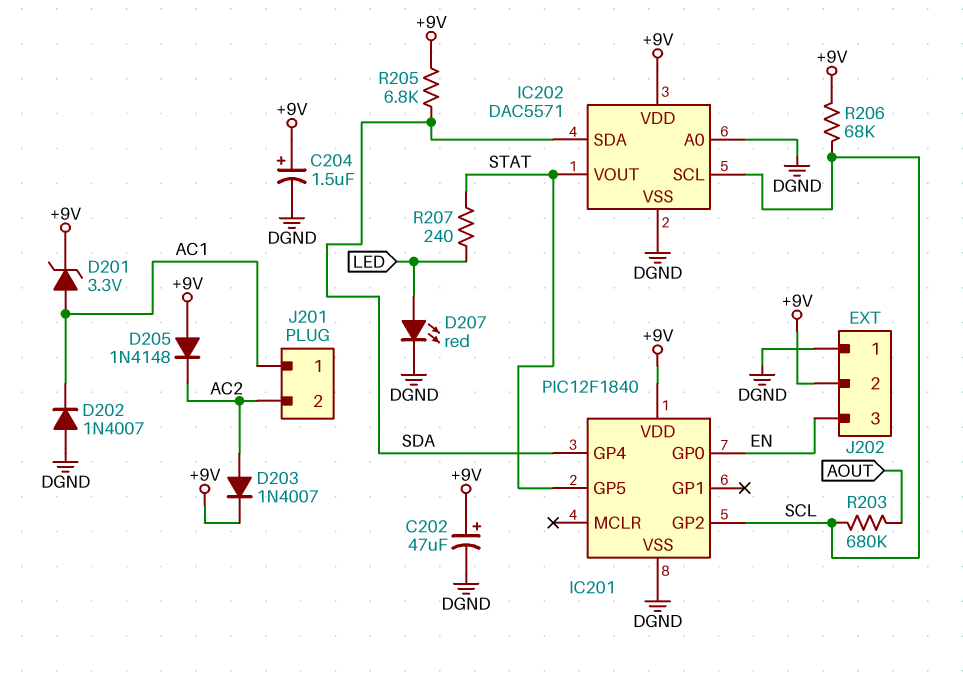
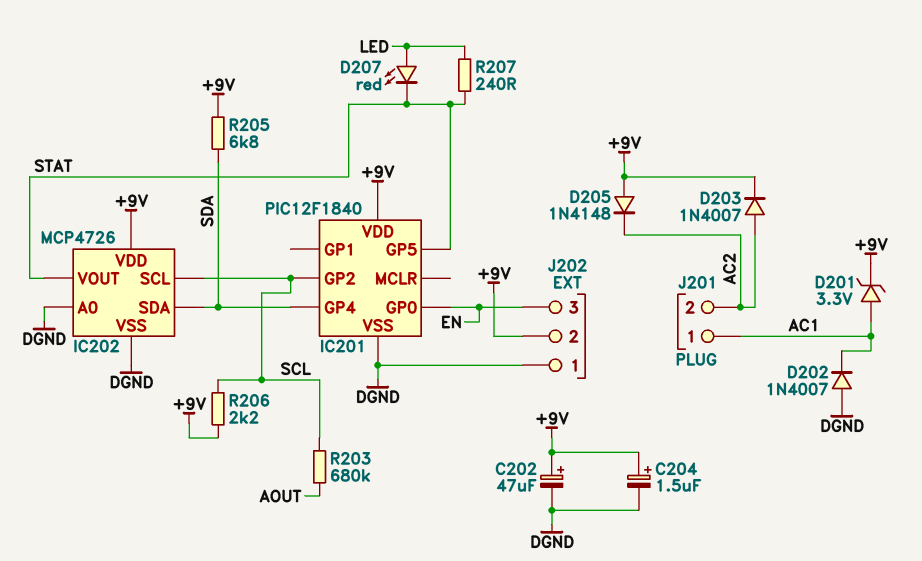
D207: LED red (A LED, K DGND) -> LED red (A LED, K STAT)
IC202: DAC5571 -> MCP4726
R206: 68k (+9V, SCL) -> 2.2k (+9V, SCL)

